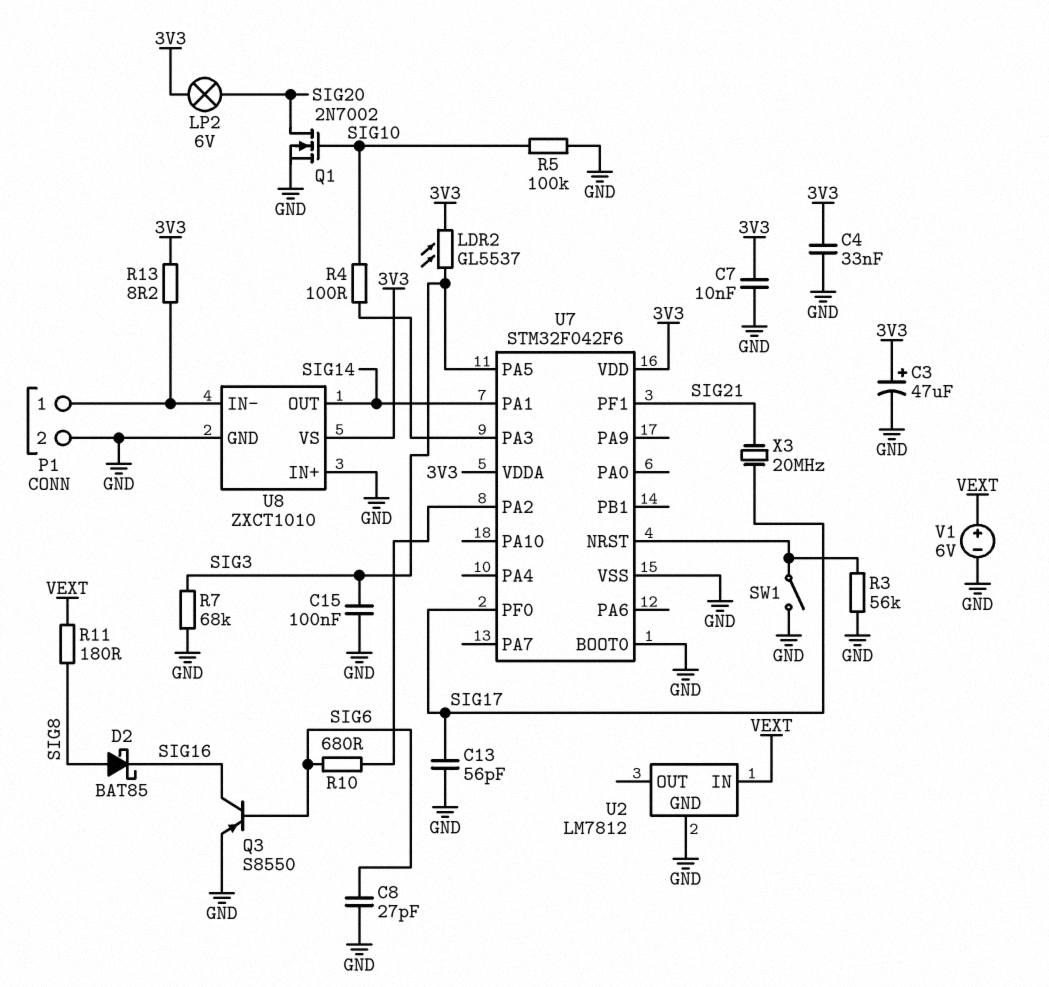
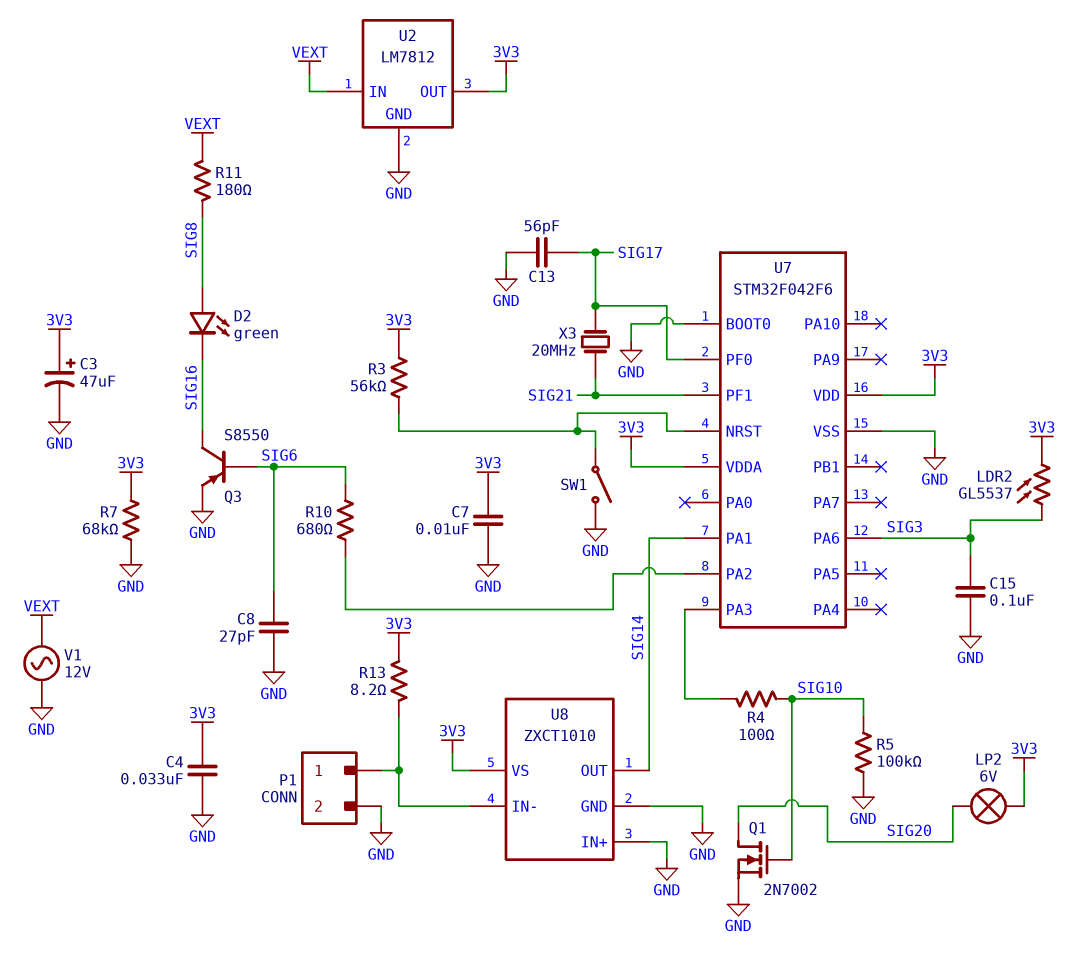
D2: schottky BAT85 (A SIG8, K SIG16) -> LED green (A SIG8, K SIG16)
R3: 56k (GND, U7/NRST) -> 56k (3V3, U7/NRST)
R7: 68k (GND, SIG3) -> 68k (3V3, GND)
U2 pin OUT: none -> 3V3
U7 pin PA5: SIG3 -> none
U7 pin PA6: none -> SIG3
V1: 6V (plus VEXT, minus GND) -> AC 12V (GND, VEXT)

